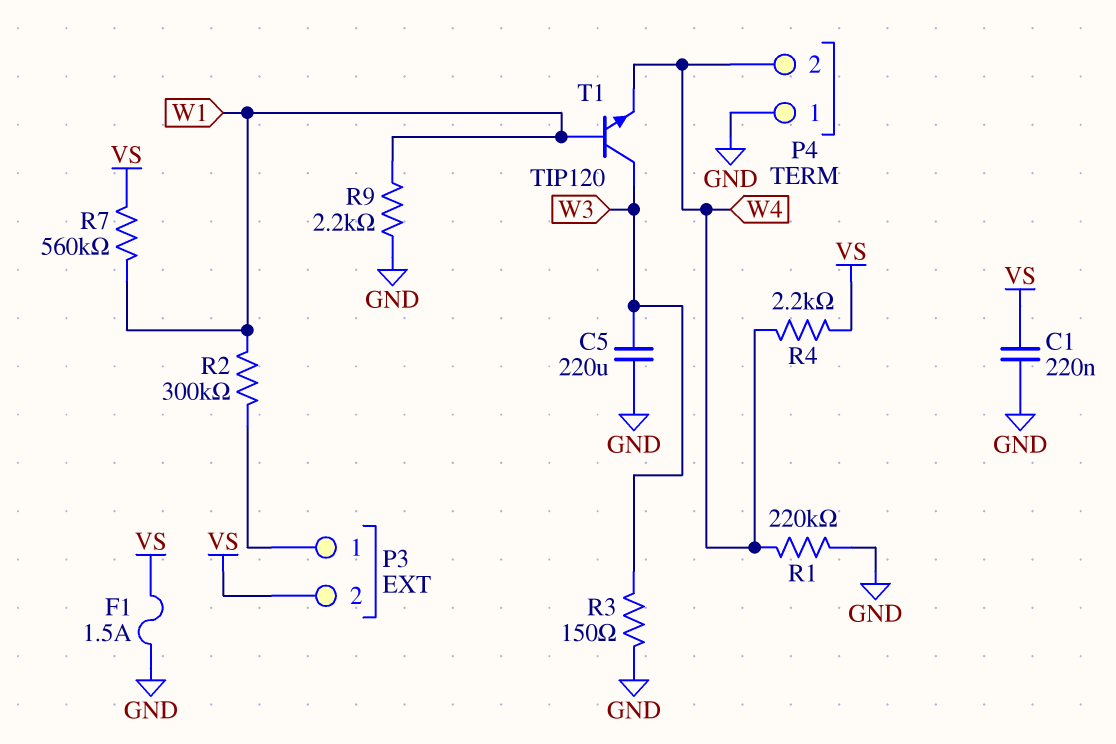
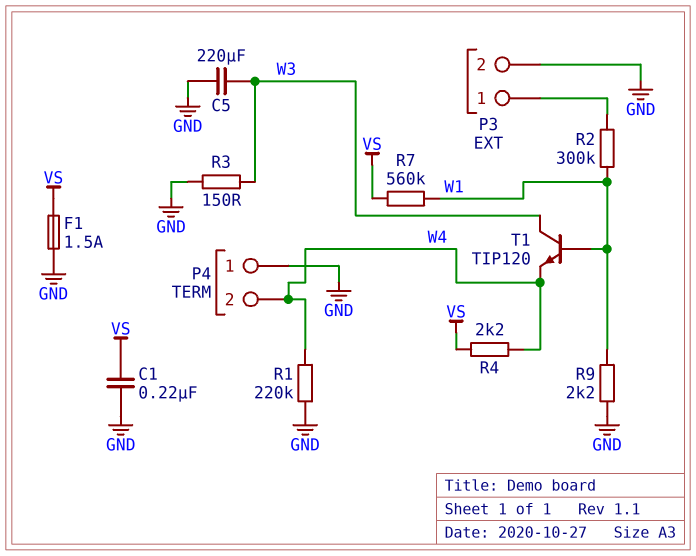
P3 pin 2: VS -> GND

